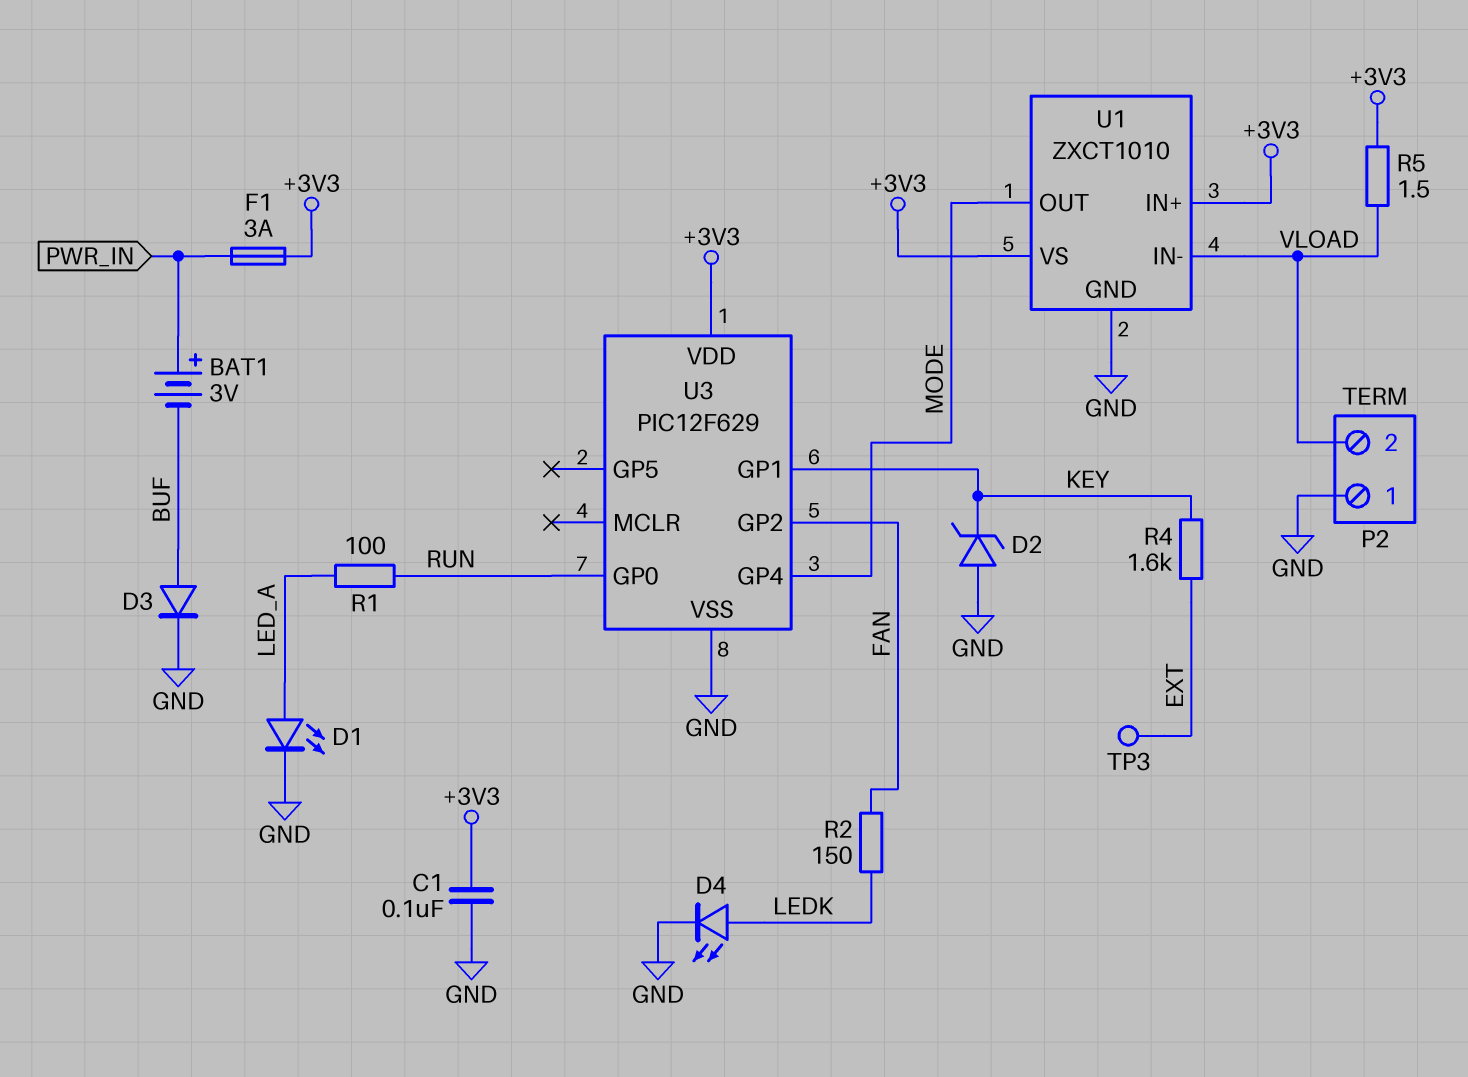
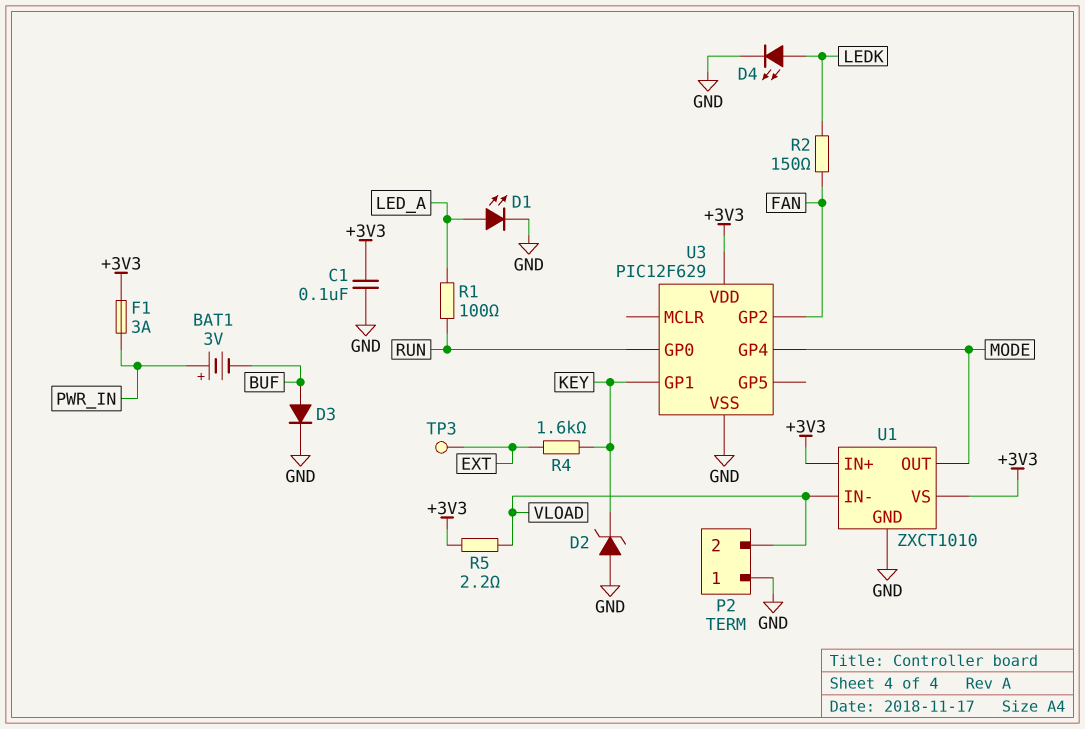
R5: 1.5 (+3V3, VLOAD) -> 2.2 (+3V3, VLOAD)

